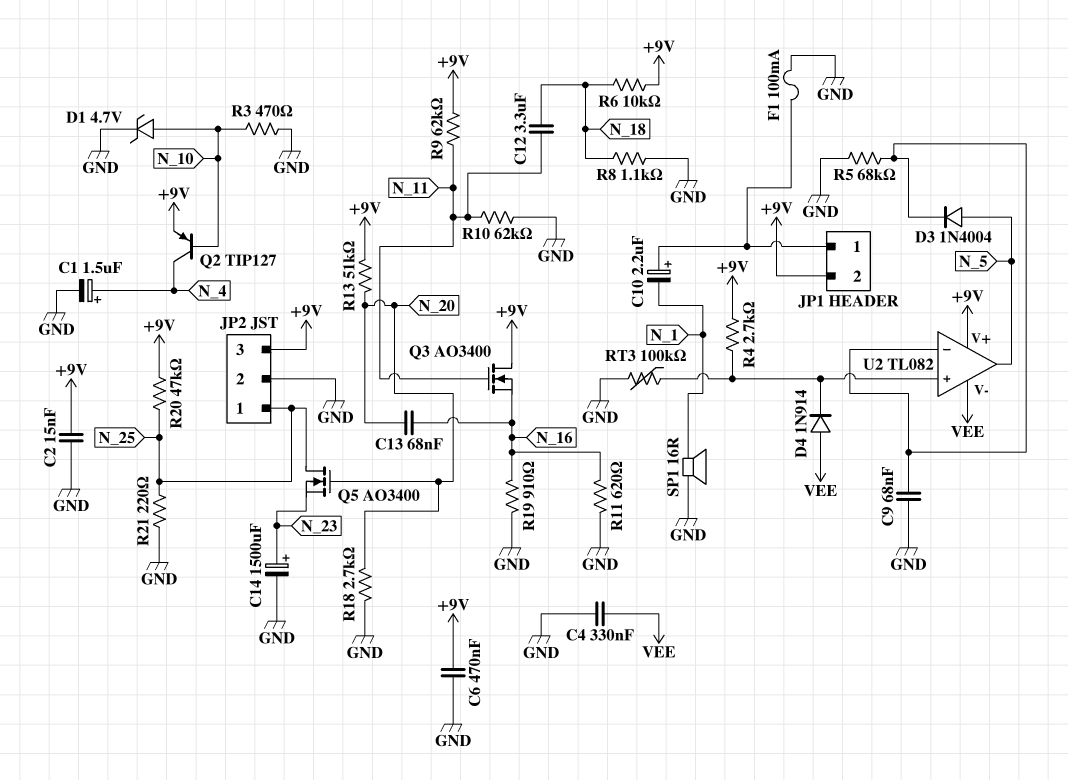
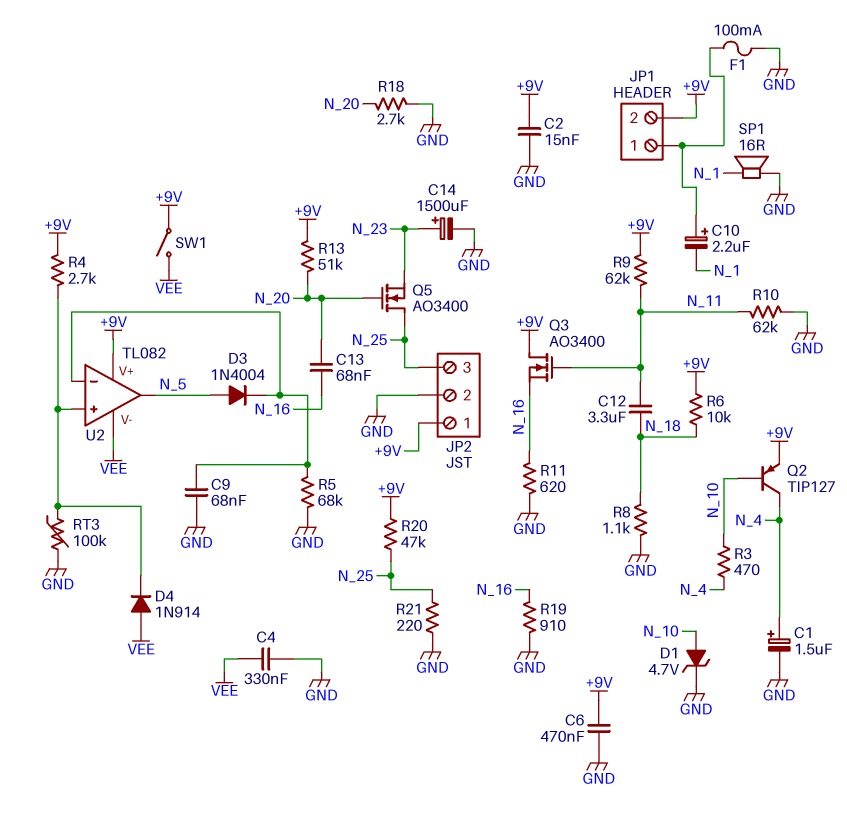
JP2 pin 1: N_25 -> +9V
JP2 pin 3: +9V -> N_25
R3: 470 (GND, N_10) -> 470 (N_4, N_10)
SW1: none -> switch (+9V, VEE)

